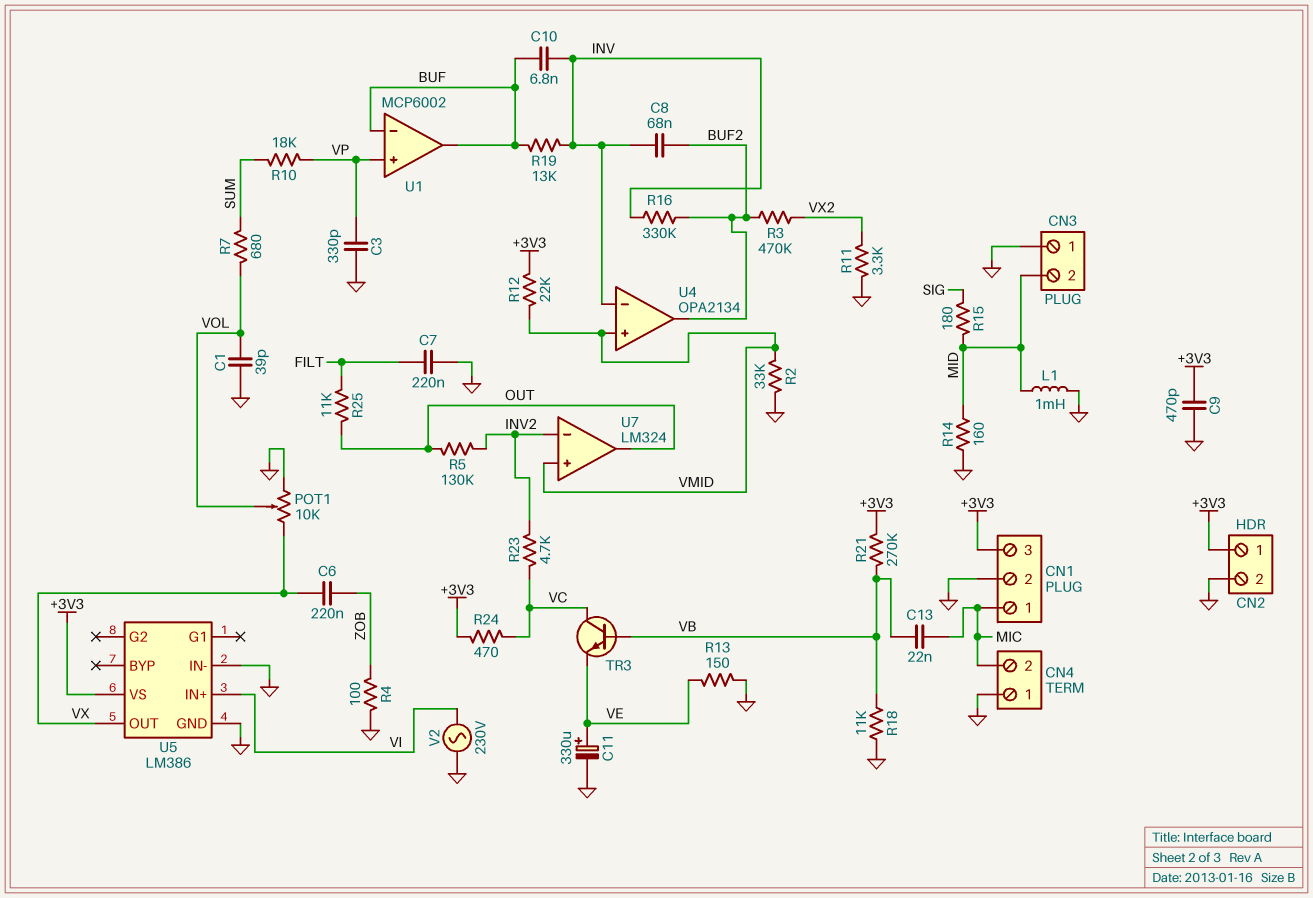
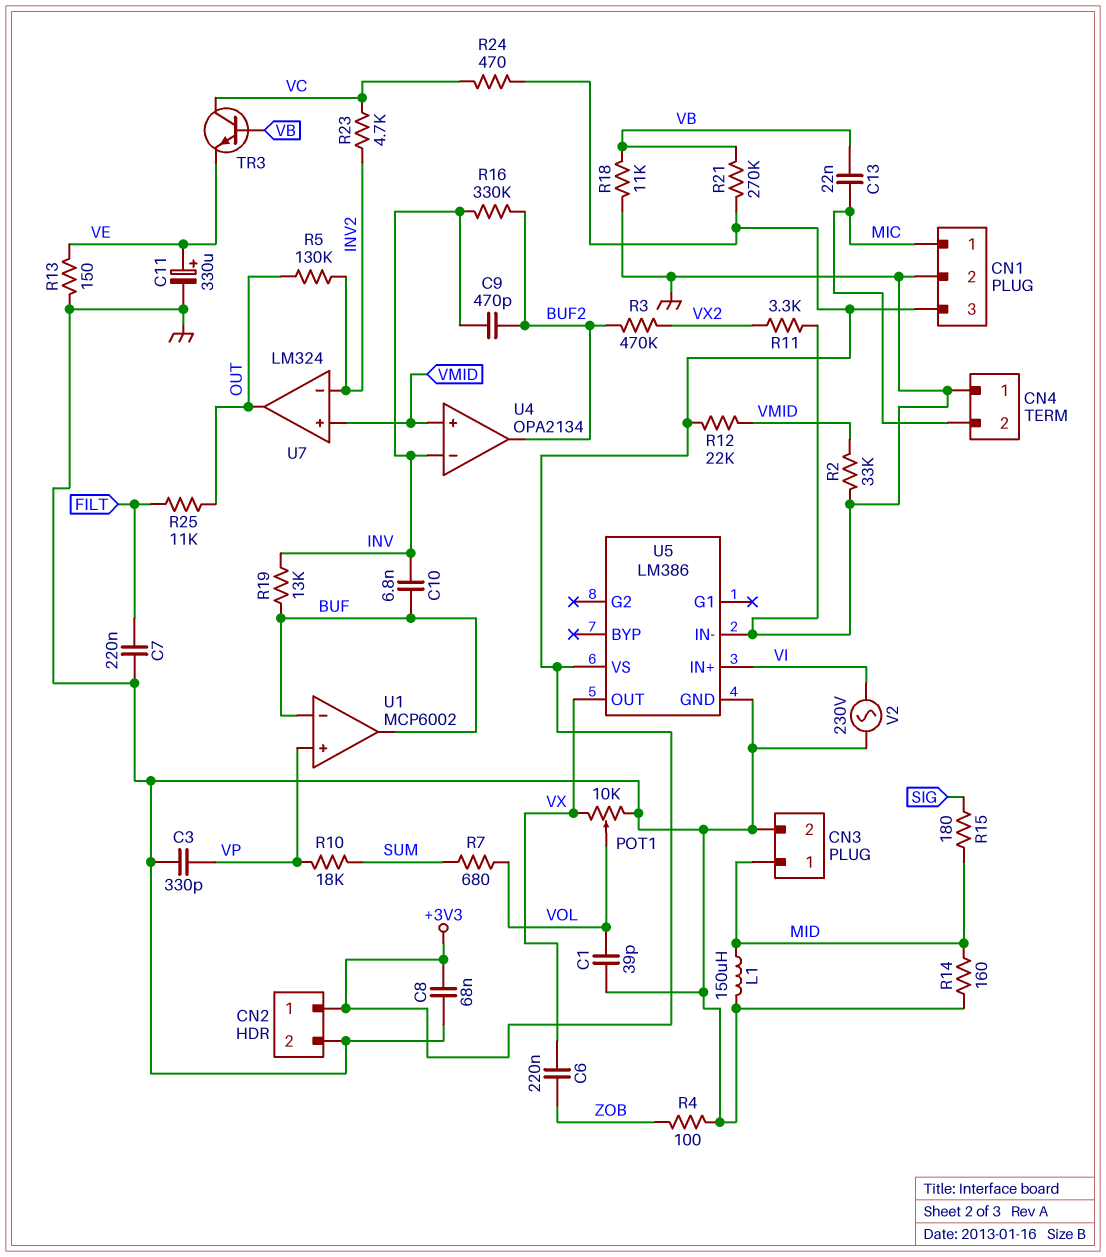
C8: 68nF (BUF2, INV) -> 68nF (+3V3, GND)
C9: 470pF (+3V3, GND) -> 470pF (BUF2, INV)
CN3 pin 1: GND -> MID
CN3 pin 2: MID -> GND
L1: 1mH (GND, MID) -> 150uH (GND, MID)

